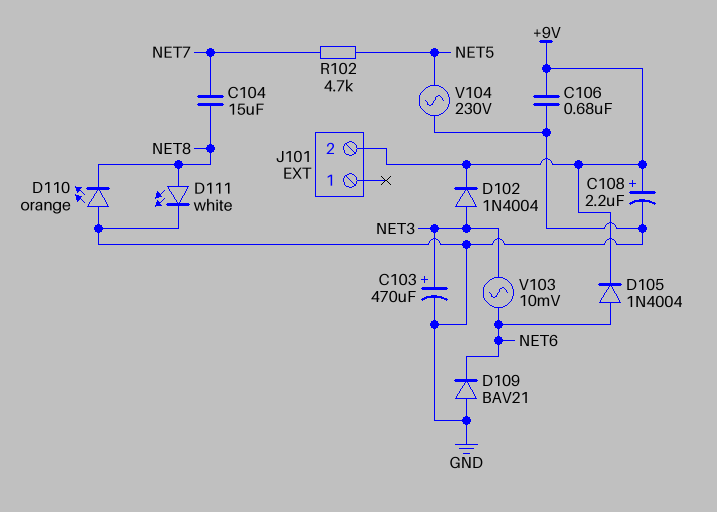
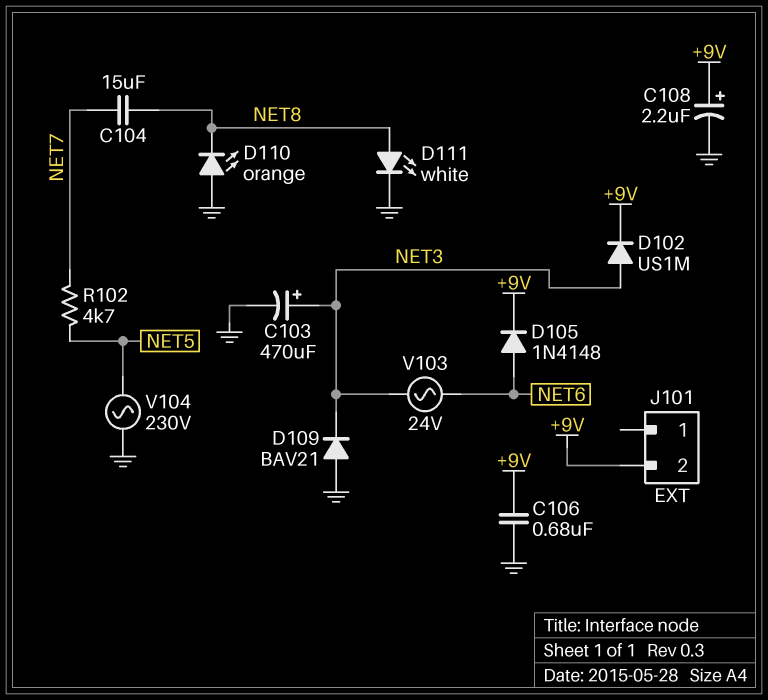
D102: diode 1N4004 (A NET3, K +9V) -> diode US1M (A NET3, K +9V)
D105: diode 1N4004 (A NET6, K +9V) -> diode 1N4148 (A NET6, K +9V)
D109: diode BAV21 (A GND, K NET6) -> diode BAV21 (A GND, K NET3)
V103: AC 10mV (NET3, NET6) -> AC 24V (NET3, NET6)

